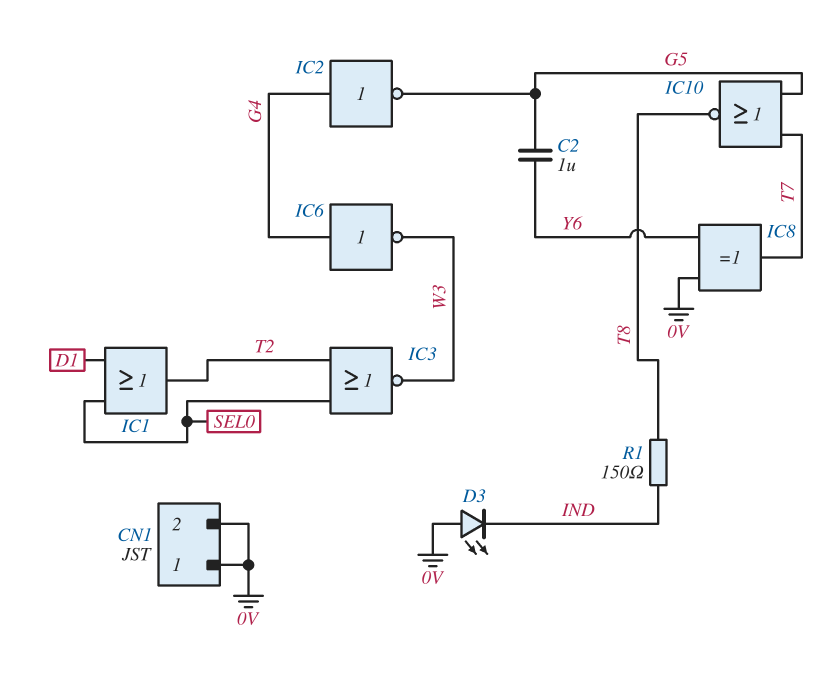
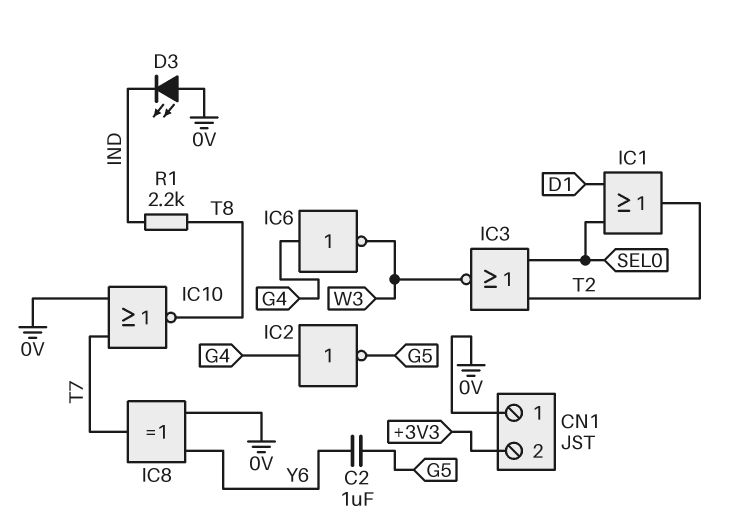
CN1 pin 2: 0V -> +3V3
IC10: NOR (in G5, in T7, out T8) -> NOR (in 0V, in T7, out T8)
R1: 150 (IND, T8) -> 2.2k (IND, T8)

